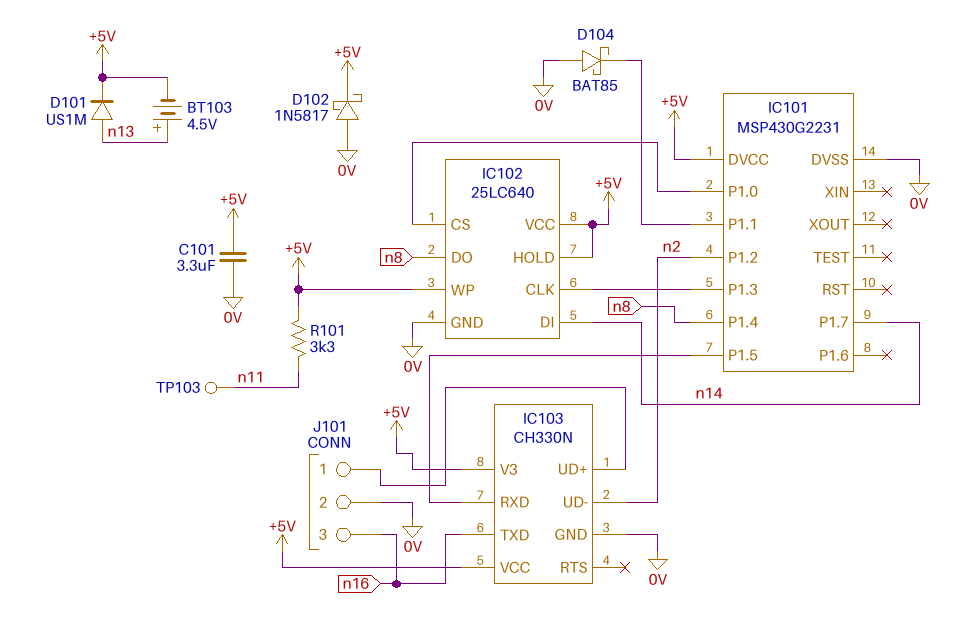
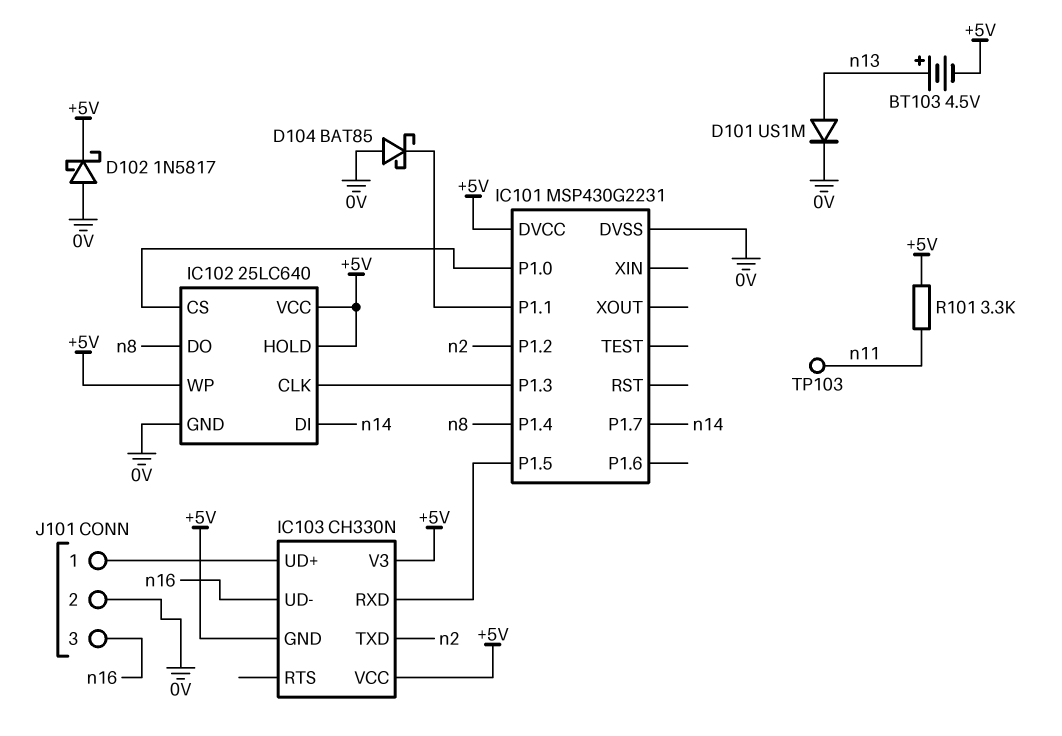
C101: 3.3uF (+5V, 0V) -> none
D101: diode US1M (A n13, K +5V) -> diode US1M (A n13, K 0V)
IC103 pin GND: 0V -> +5V
IC103 pin TXD: n16 -> n2
IC103 pin UD-: n2 -> n16

